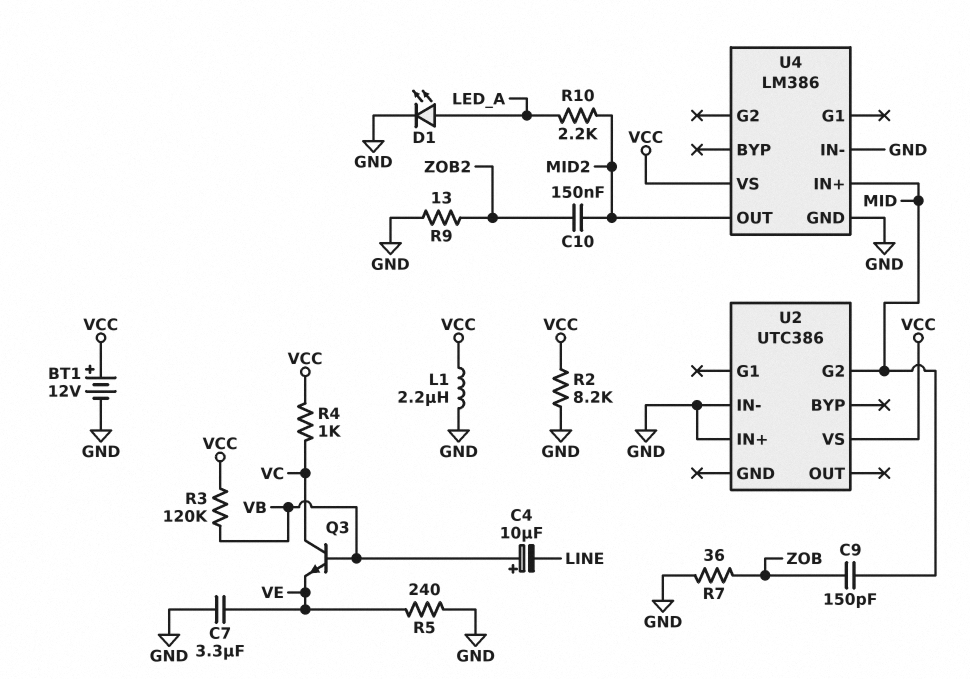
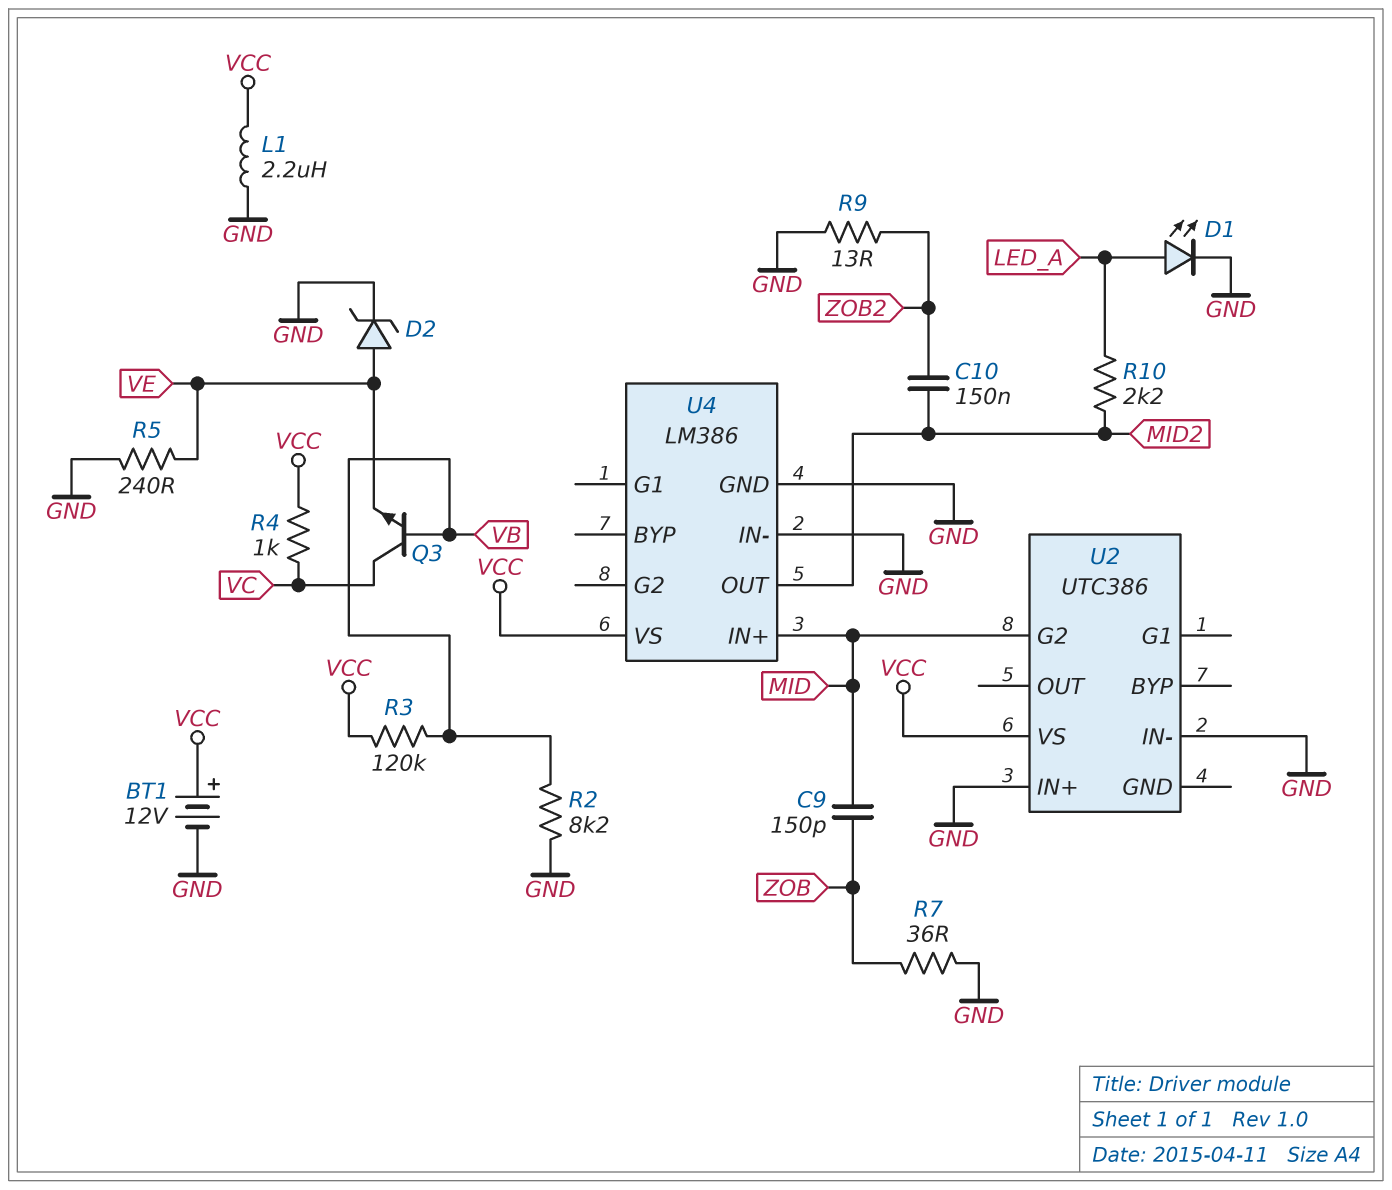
C4: 10uF (plus VB, minus LINE) -> none
C7: 3.3uF (GND, VE) -> none
D2: none -> zener (A VE, K GND)
R2: 8.2k (GND, VCC) -> 8.2k (GND, VB)

